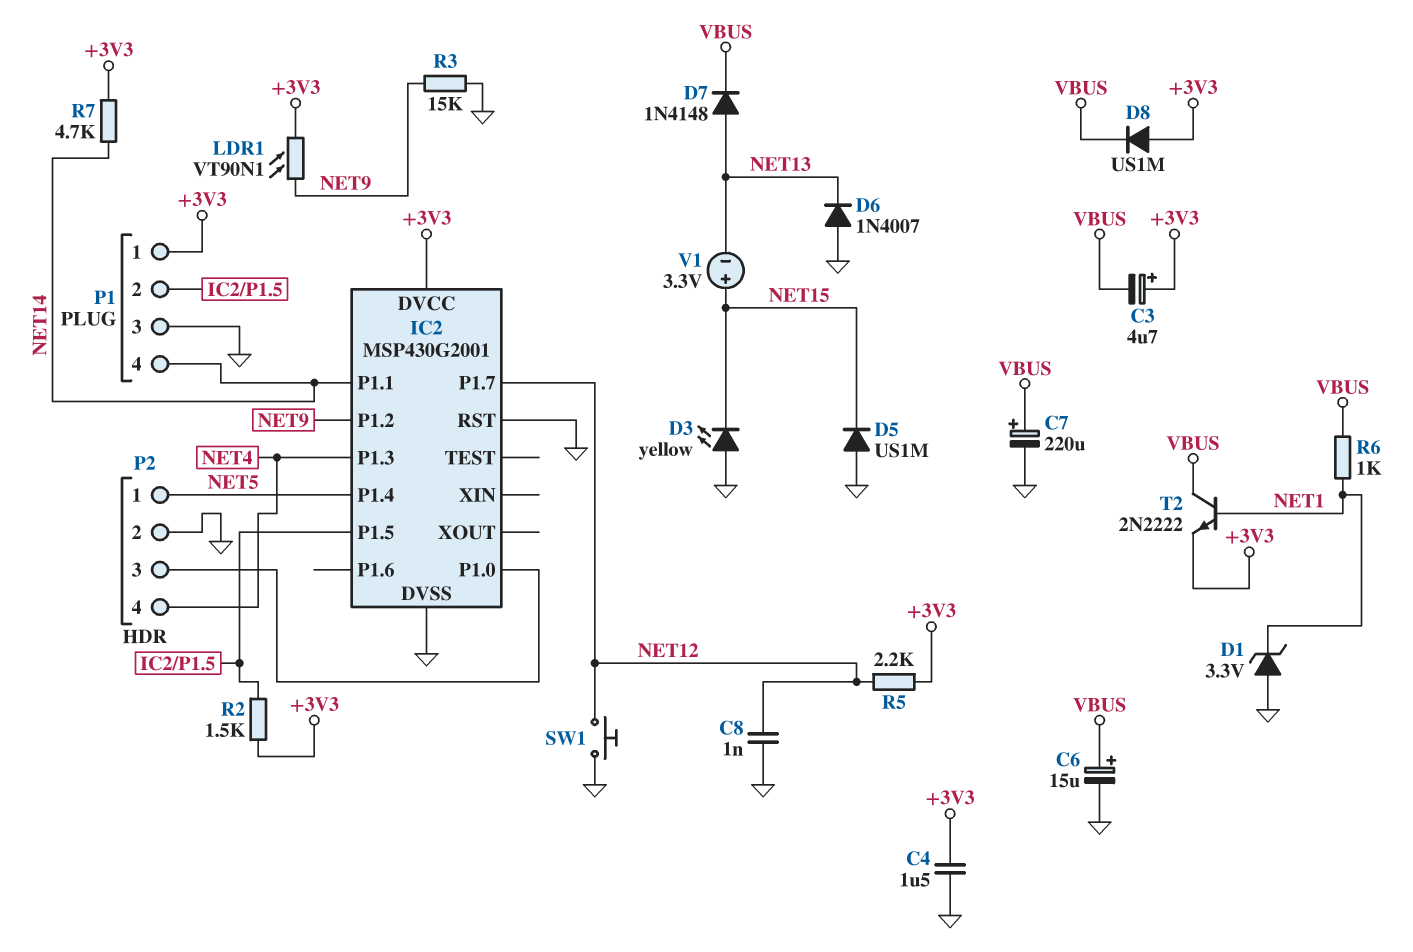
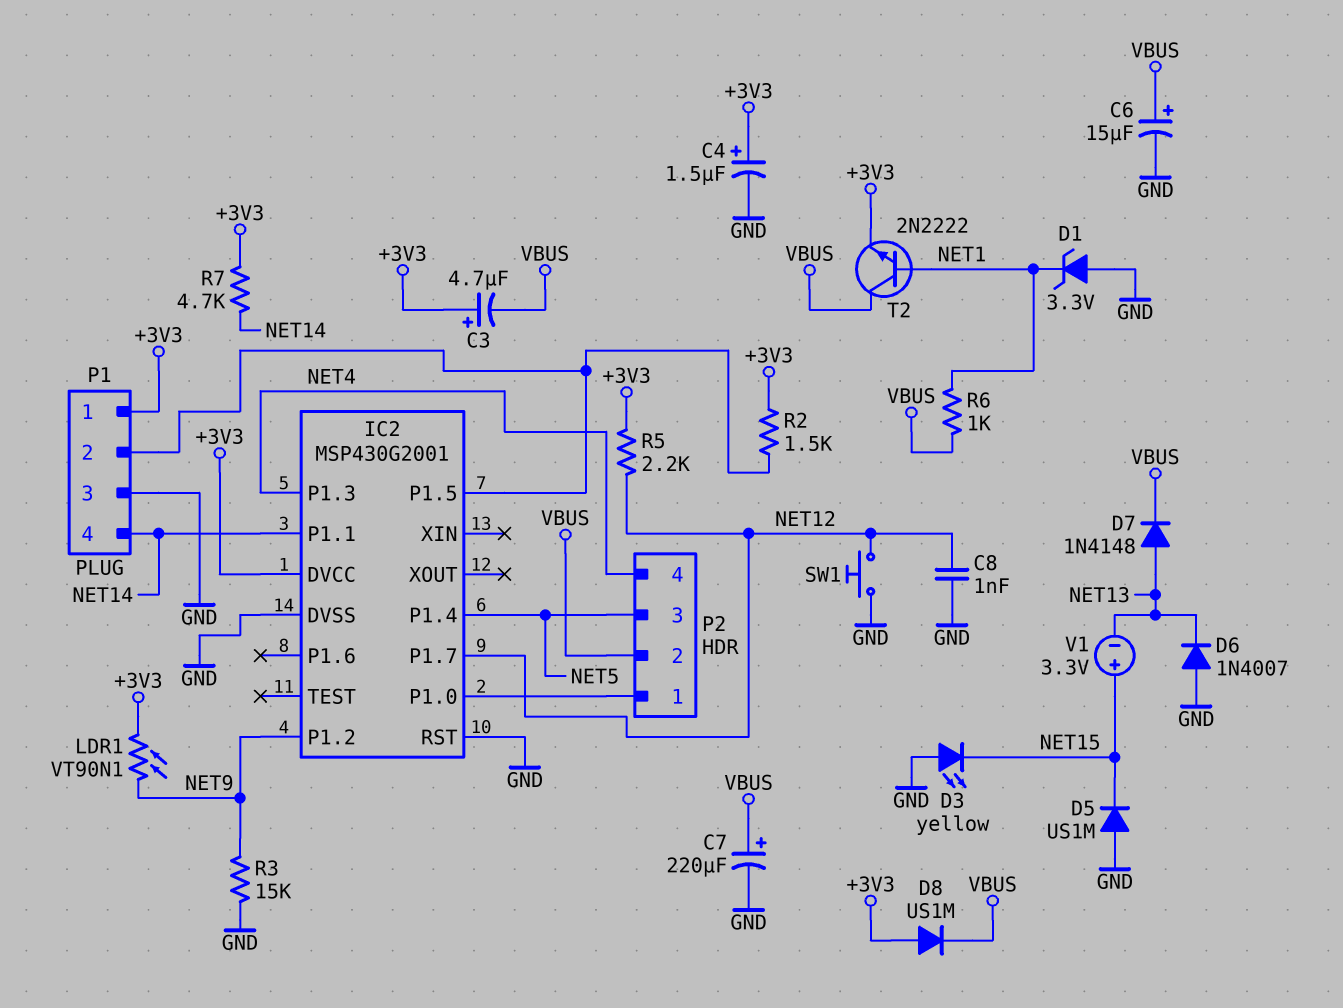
C4: 1.5uF (+3V3, GND) -> 1.5uF (plus +3V3, minus GND)
P2 pin 1: NET5 -> IC2/P1.0
P2 pin 2: GND -> VBUS
P2 pin 3: IC2/P1.0 -> NET5

